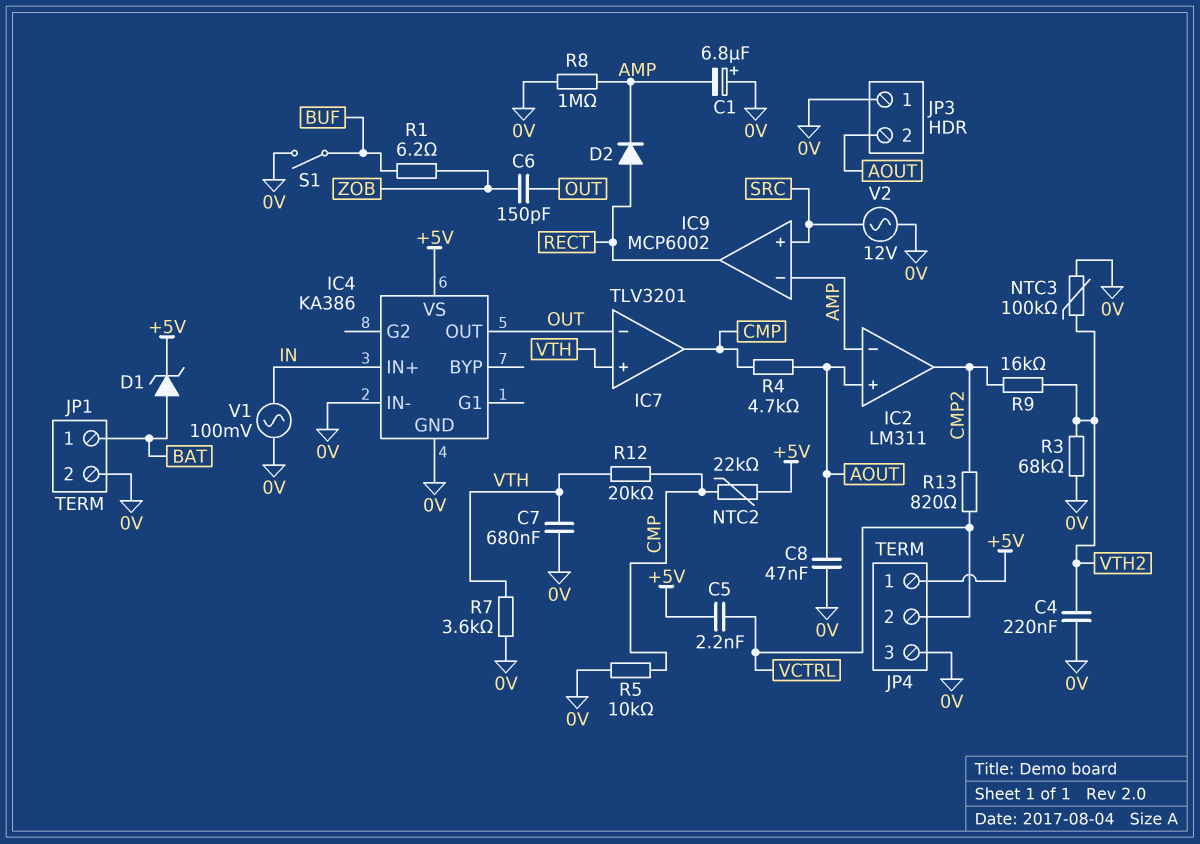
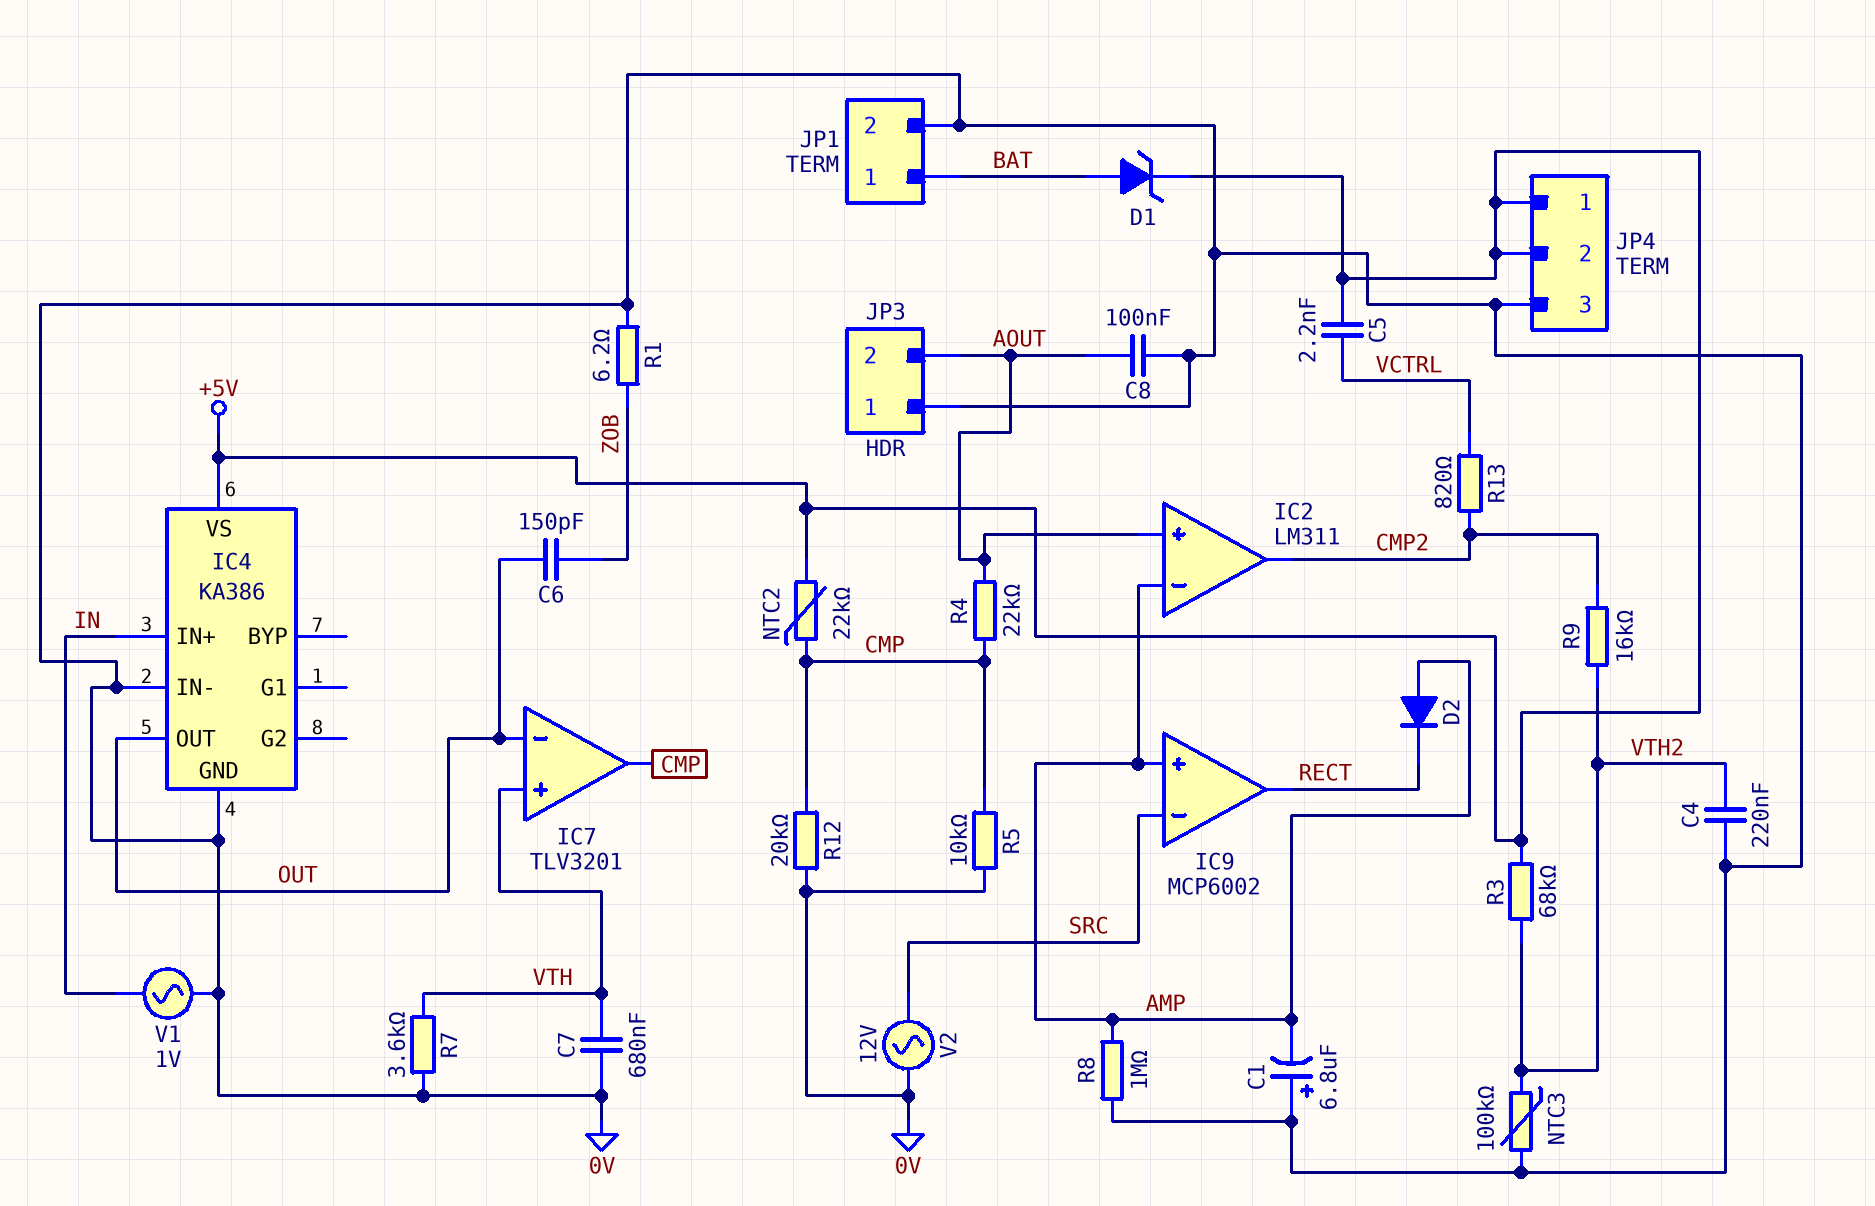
C8: 47nF (0V, AOUT) -> 100nF (0V, AOUT)
D2: diode (A RECT, K AMP) -> diode (A AMP, K RECT)
IC9 pin in+: SRC -> AMP
IC9 pin in-: AMP -> SRC
JP4 pin 2: VCTRL -> +5V
R1: 6.2 (BUF, ZOB) -> 6.2 (0V, ZOB)
R3: 68k (0V, VTH2) -> 68k (+5V, VTH2)
R4: 4.7k (AOUT, CMP) -> 22k (AOUT, CMP)
R12: 20k (CMP, VTH) -> 20k (0V, CMP)
S1: switch (0V, BUF) -> none
V1: AC 100mV (0V, IN) -> AC 1V (0V, IN)

